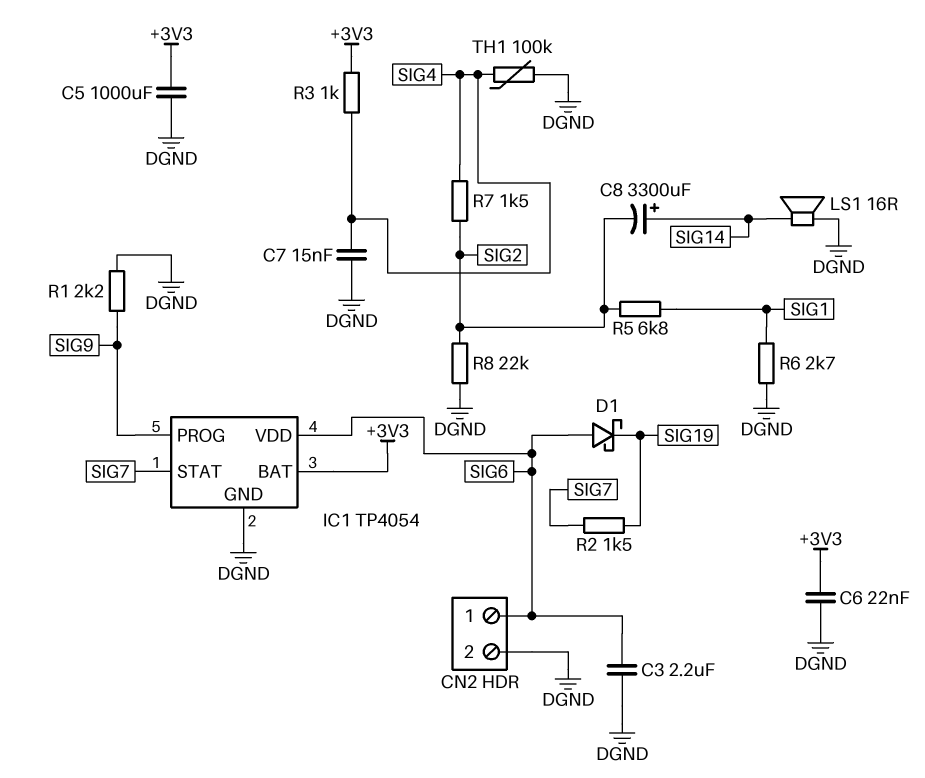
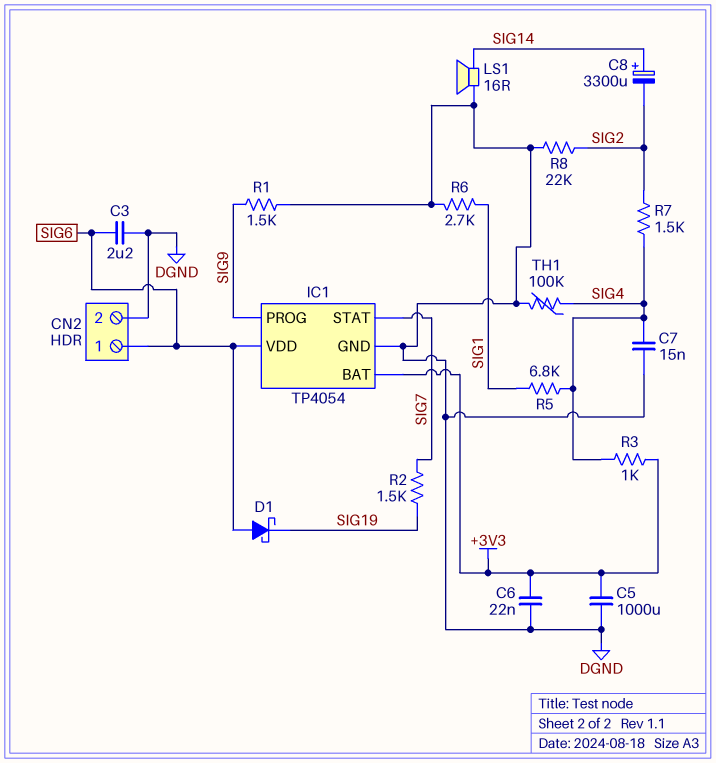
R1: 2.2k (DGND, SIG9) -> 1.5k (DGND, SIG9)
R5: 6.8k (SIG1, SIG2) -> 6.8k (SIG1, SIG4)

